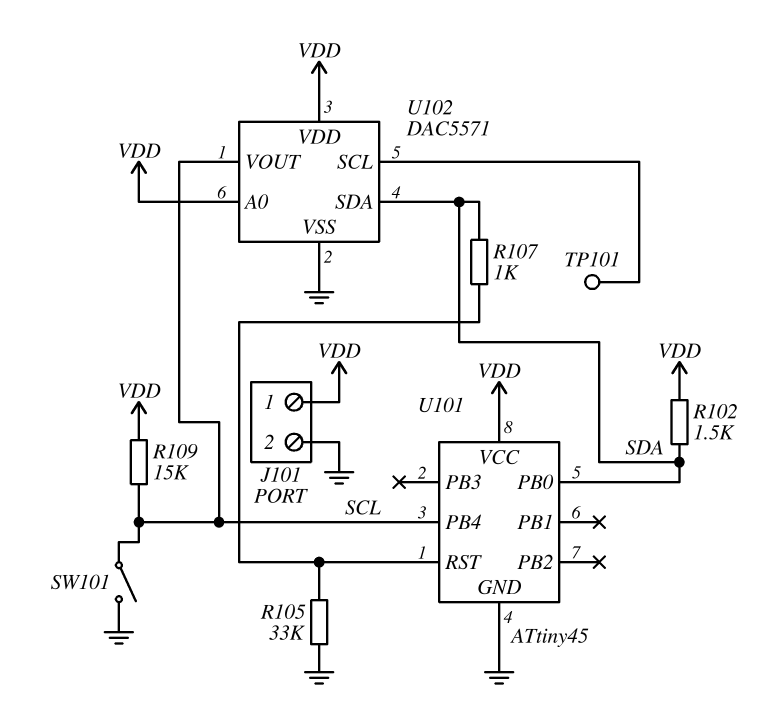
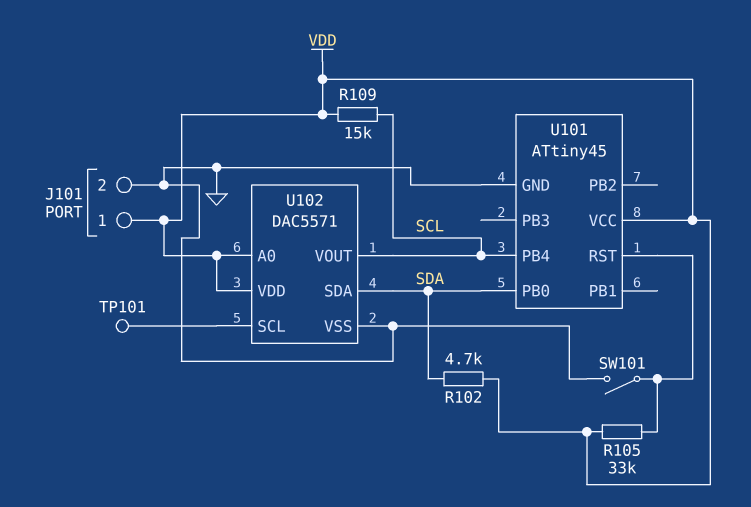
R102: 1.5k (SDA, VDD) -> 4.7k (SDA, VDD)
R105: 33k (GND, U101/RST) -> 33k (U101/RST, VDD)
R107: 1k (SDA, U101/RST) -> none
SW101: switch (GND, SCL) -> switch (GND, U101/RST)

